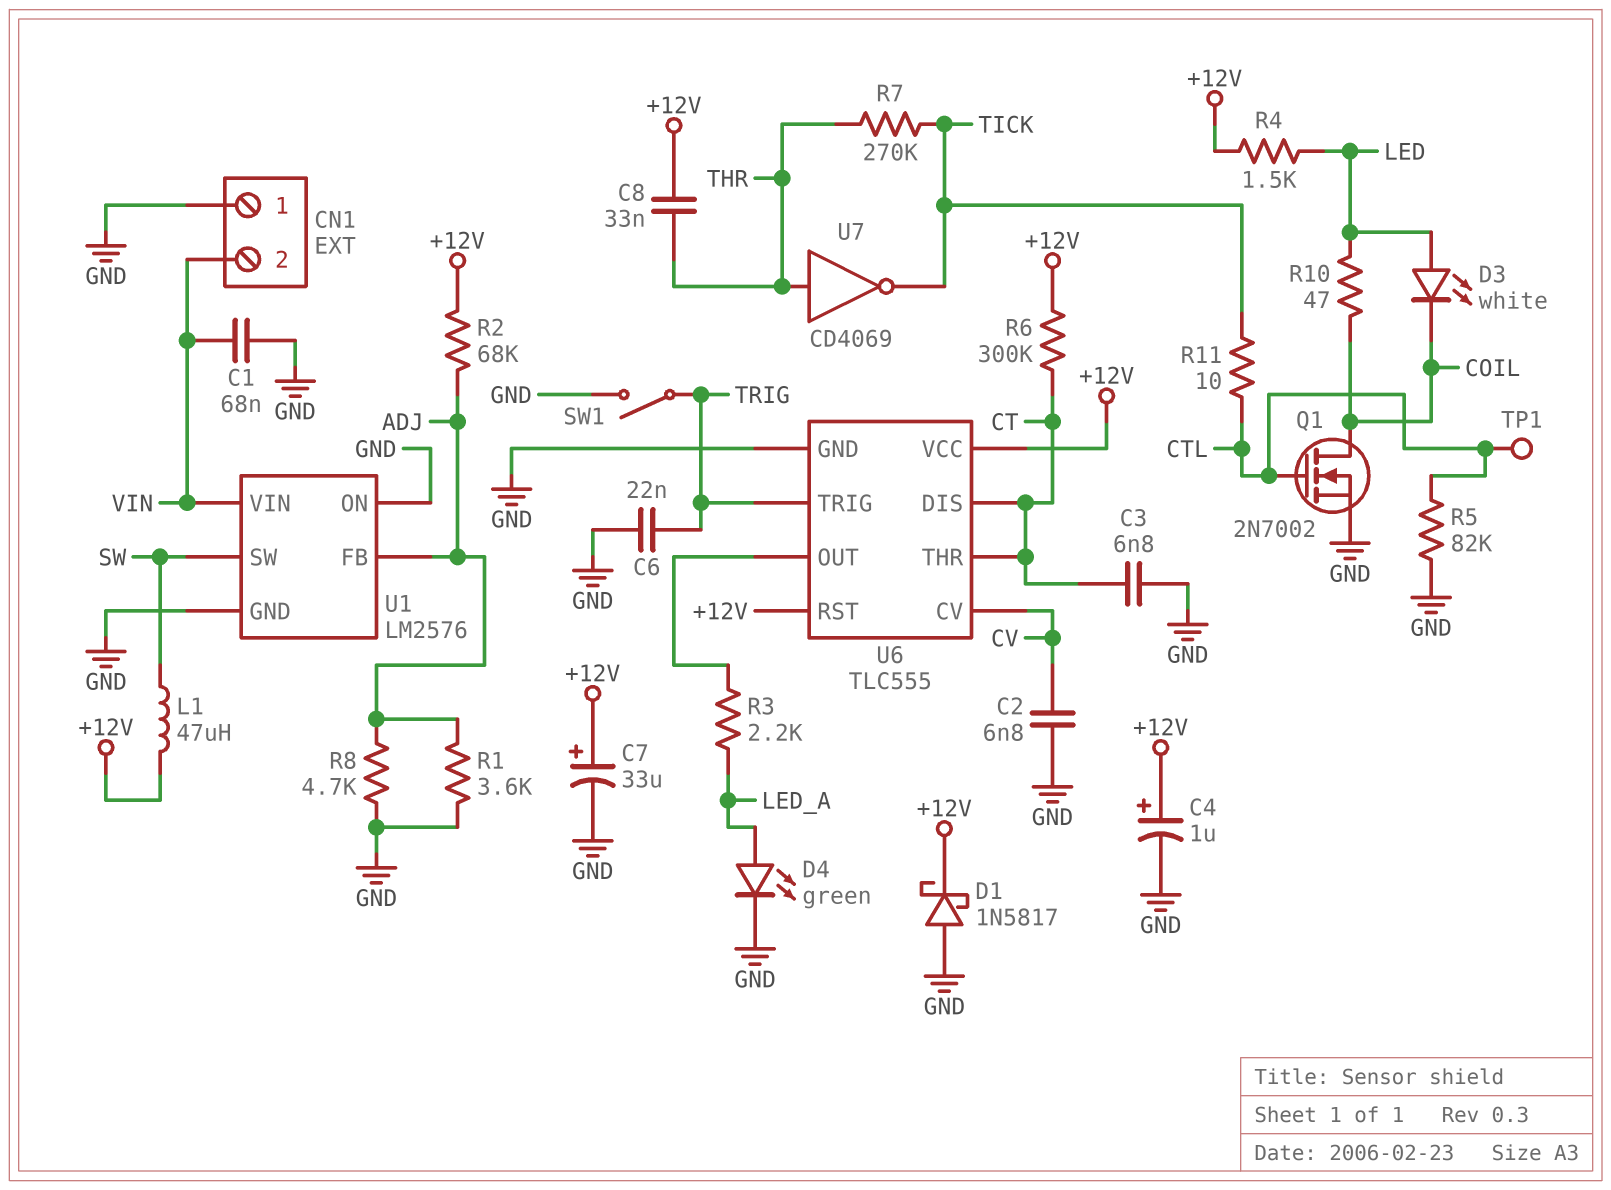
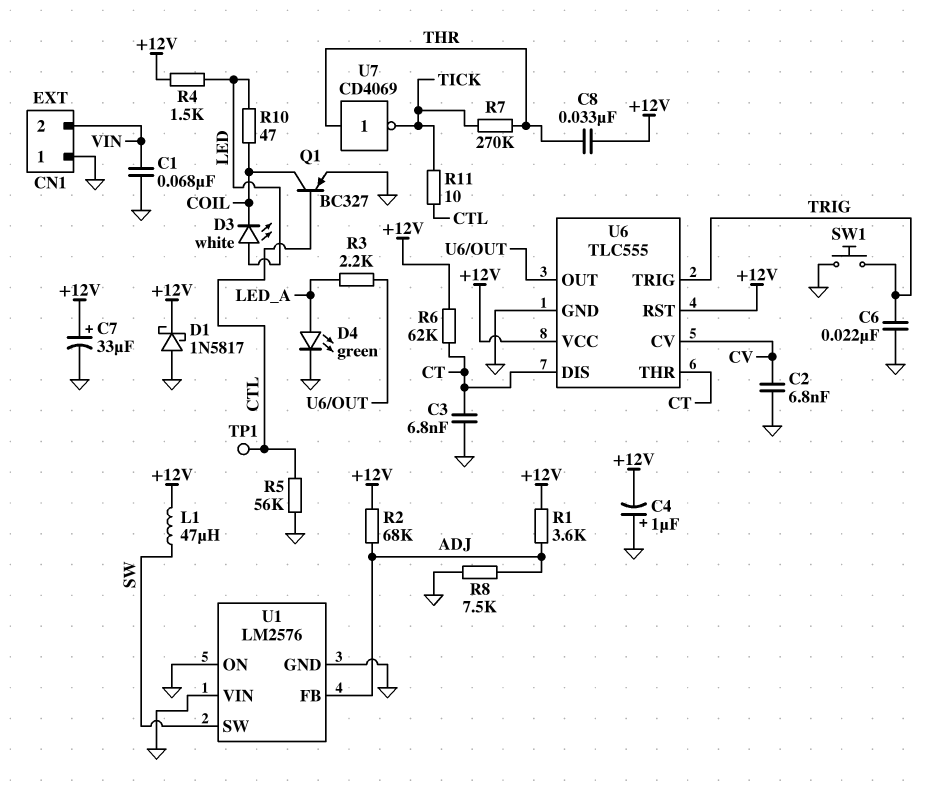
C4: 1uF (plus +12V, minus GND) -> 1uF (plus GND, minus +12V)
Q1: NMOS 2N7002 (G CTL, D COIL, S GND) -> PNP BC327 (B CTL, C COIL, E GND)
R1: 3.6k (ADJ, GND) -> 3.6k (+12V, ADJ)
R5: 82k (CTL, GND) -> 56k (CTL, GND)
R6: 300k (+12V, CT) -> 62k (+12V, CT)
R8: 4.7k (ADJ, GND) -> 7.5k (ADJ, GND)
SW1: switch (GND, TRIG) -> button (GND, TRIG)
U1 pin VIN: VIN -> GND

